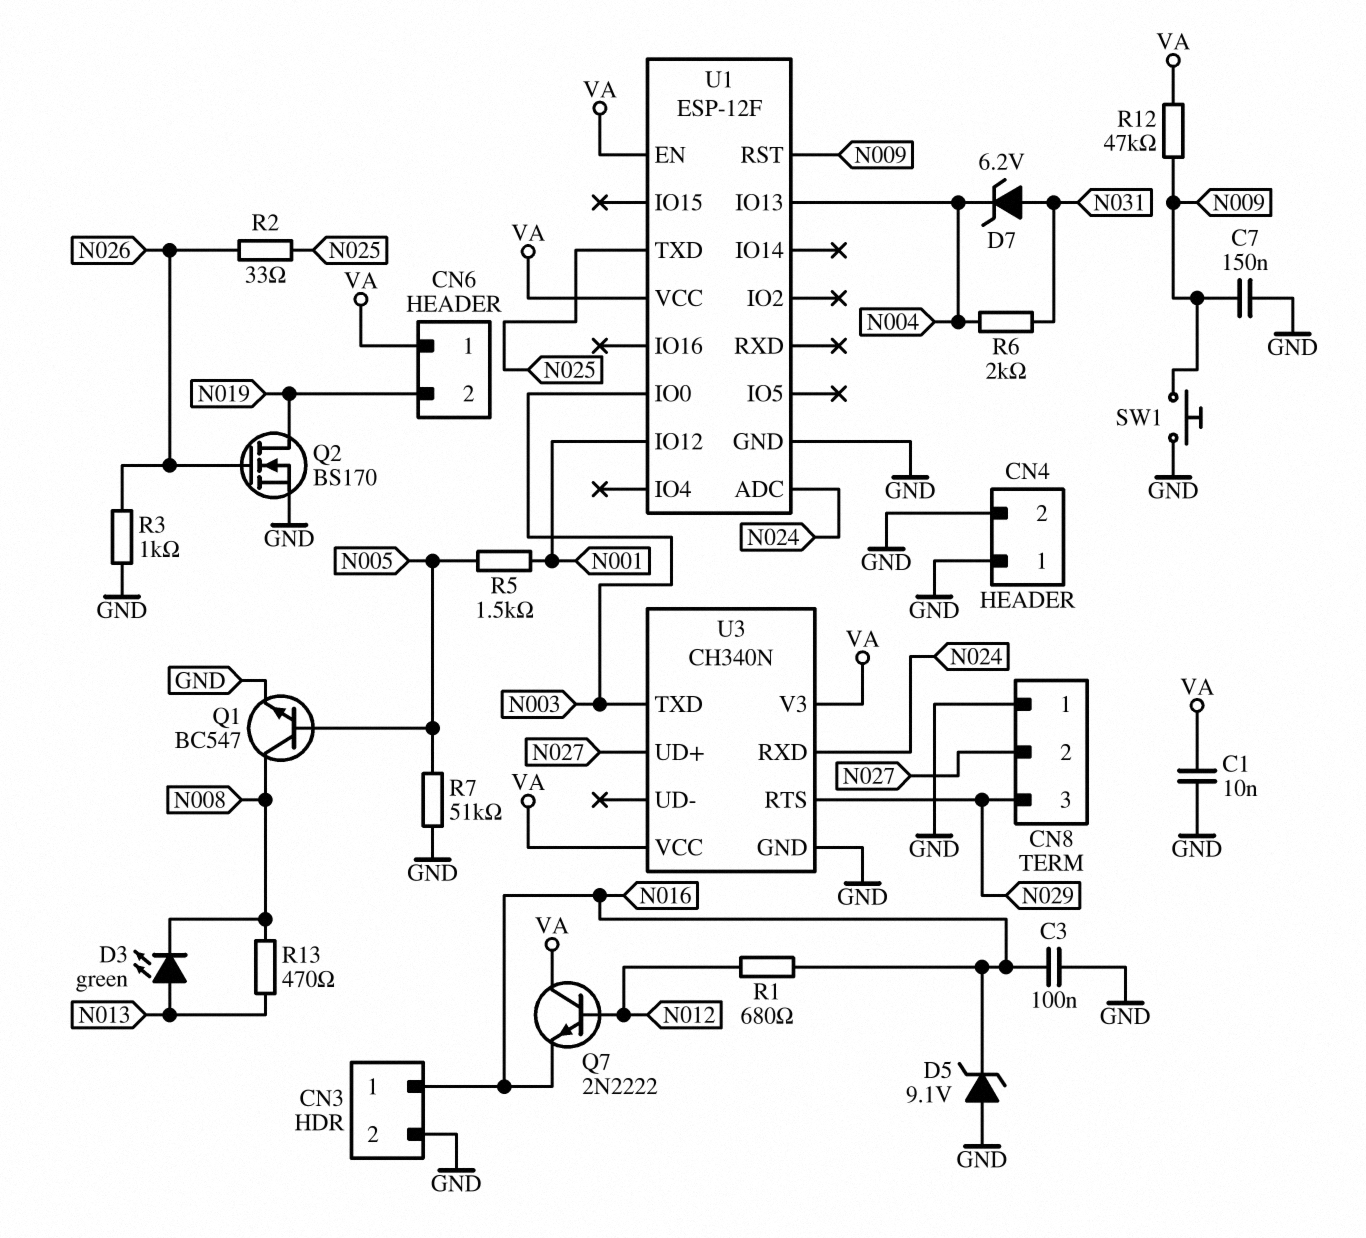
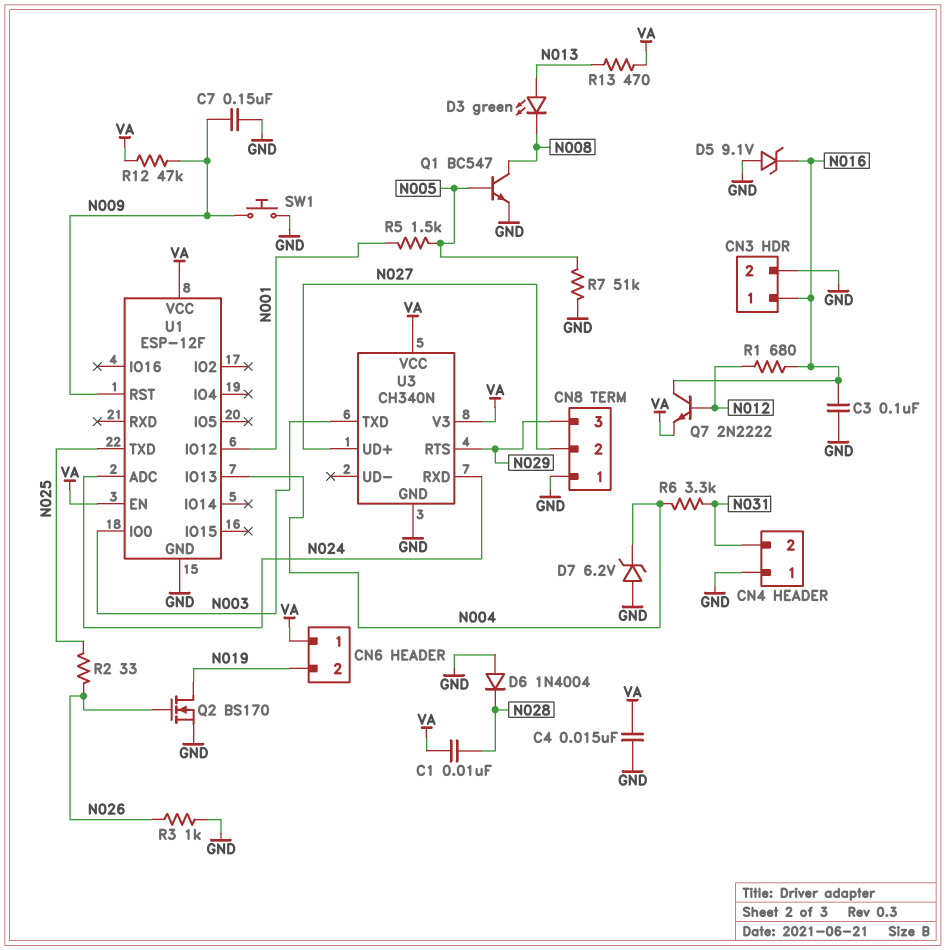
C1: 10nF (GND, VA) -> 10nF (N028, VA)
C4: none -> 15nF (GND, VA)
CN4 pin 2: GND -> N031
D6: none -> diode 1N4004 (A GND, K N028)
D7: zener 6.2V (A N031, K N004) -> zener 6.2V (A GND, K N004)
Q7: NPN 2N2222 (B N012, C VA, E N016) -> NPN 2N2222 (B N012, C N016, E VA)
R6: 2k (N004, N031) -> 3.3k (N004, N031)
R13: 470 (N008, N013) -> 470 (N013, VA)

